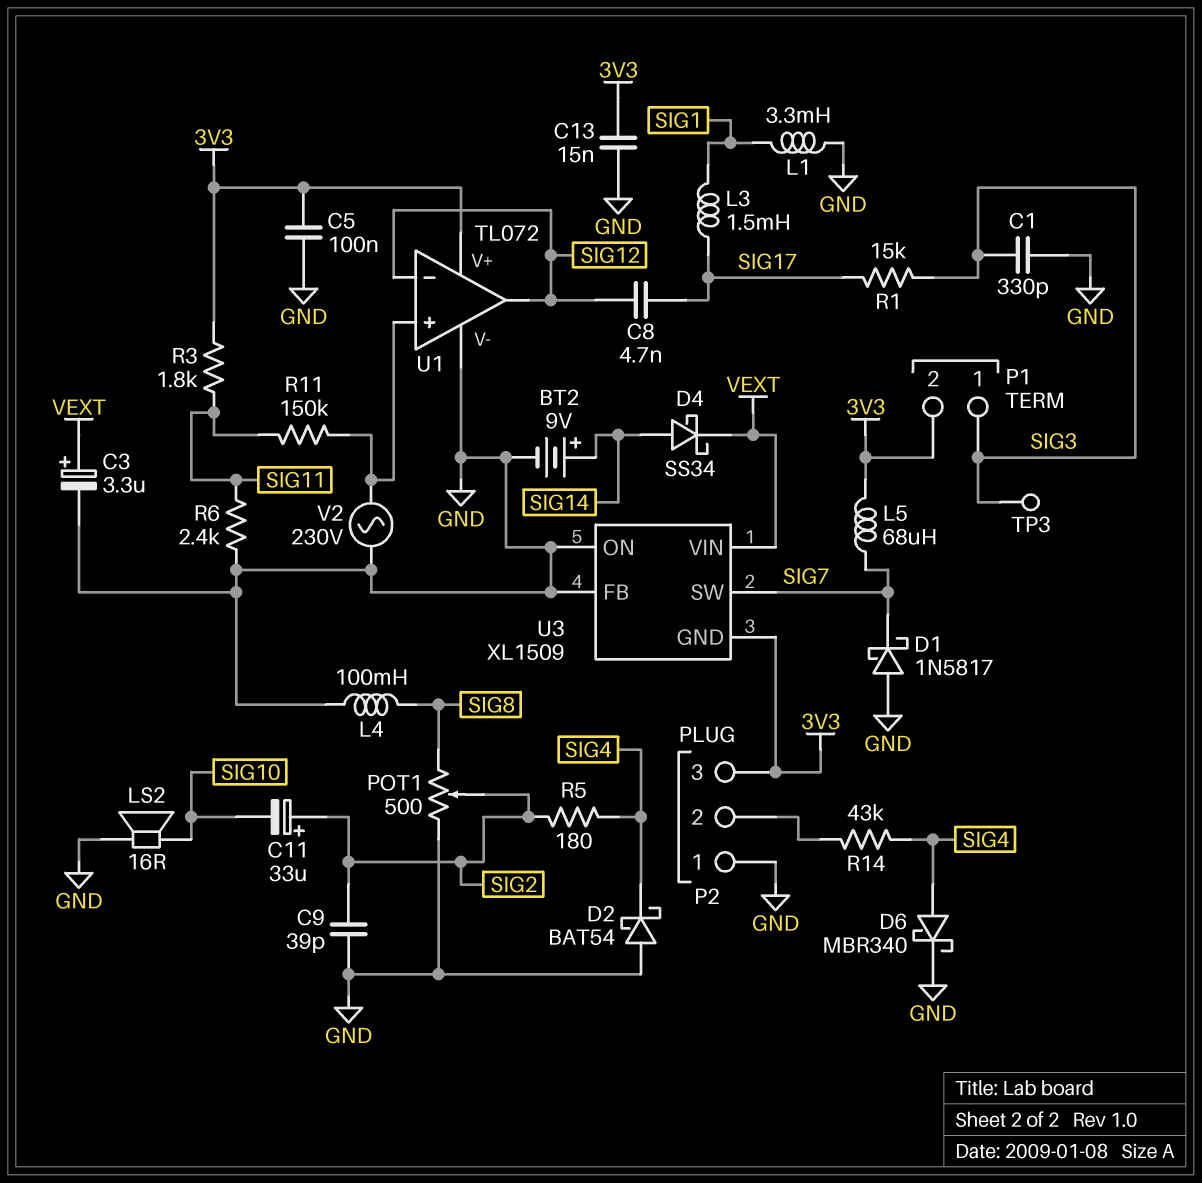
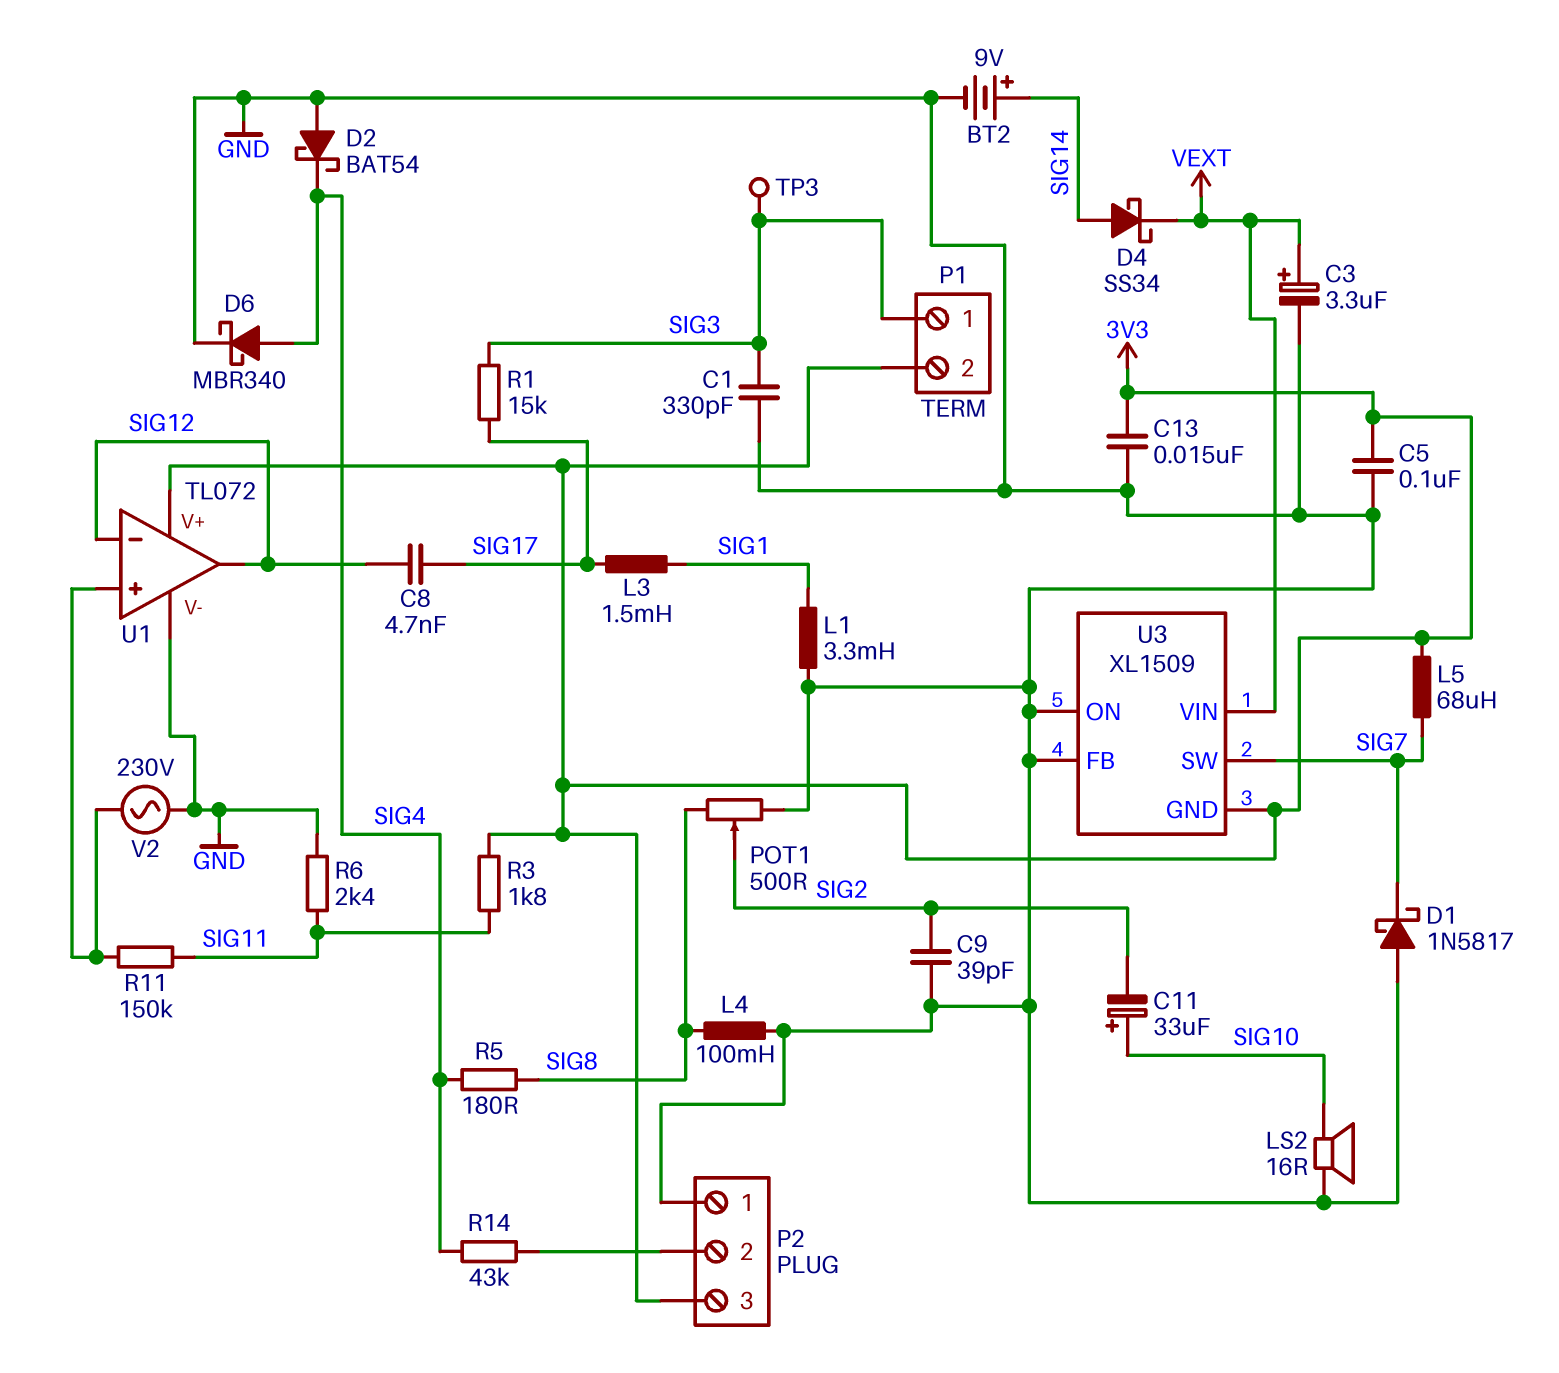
C11: 33uF (plus SIG2, minus SIG10) -> 33uF (plus SIG10, minus SIG2)
R5: 180 (SIG2, SIG4) -> 180 (SIG4, SIG8)

